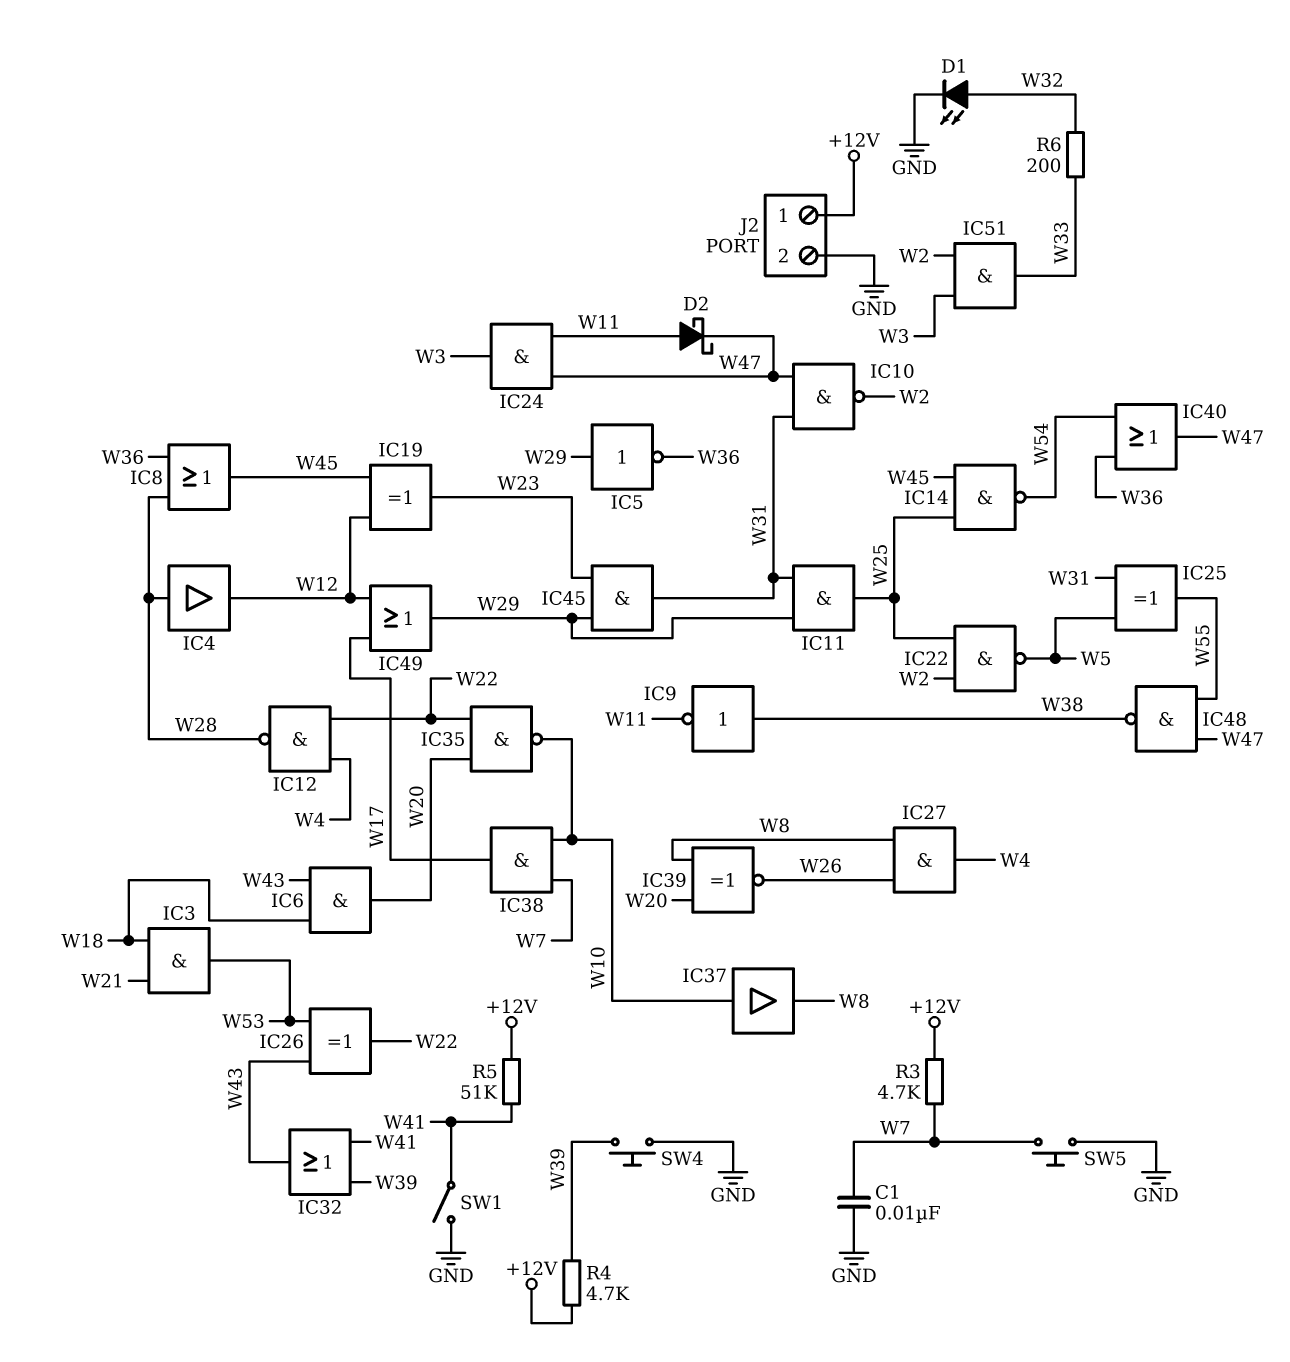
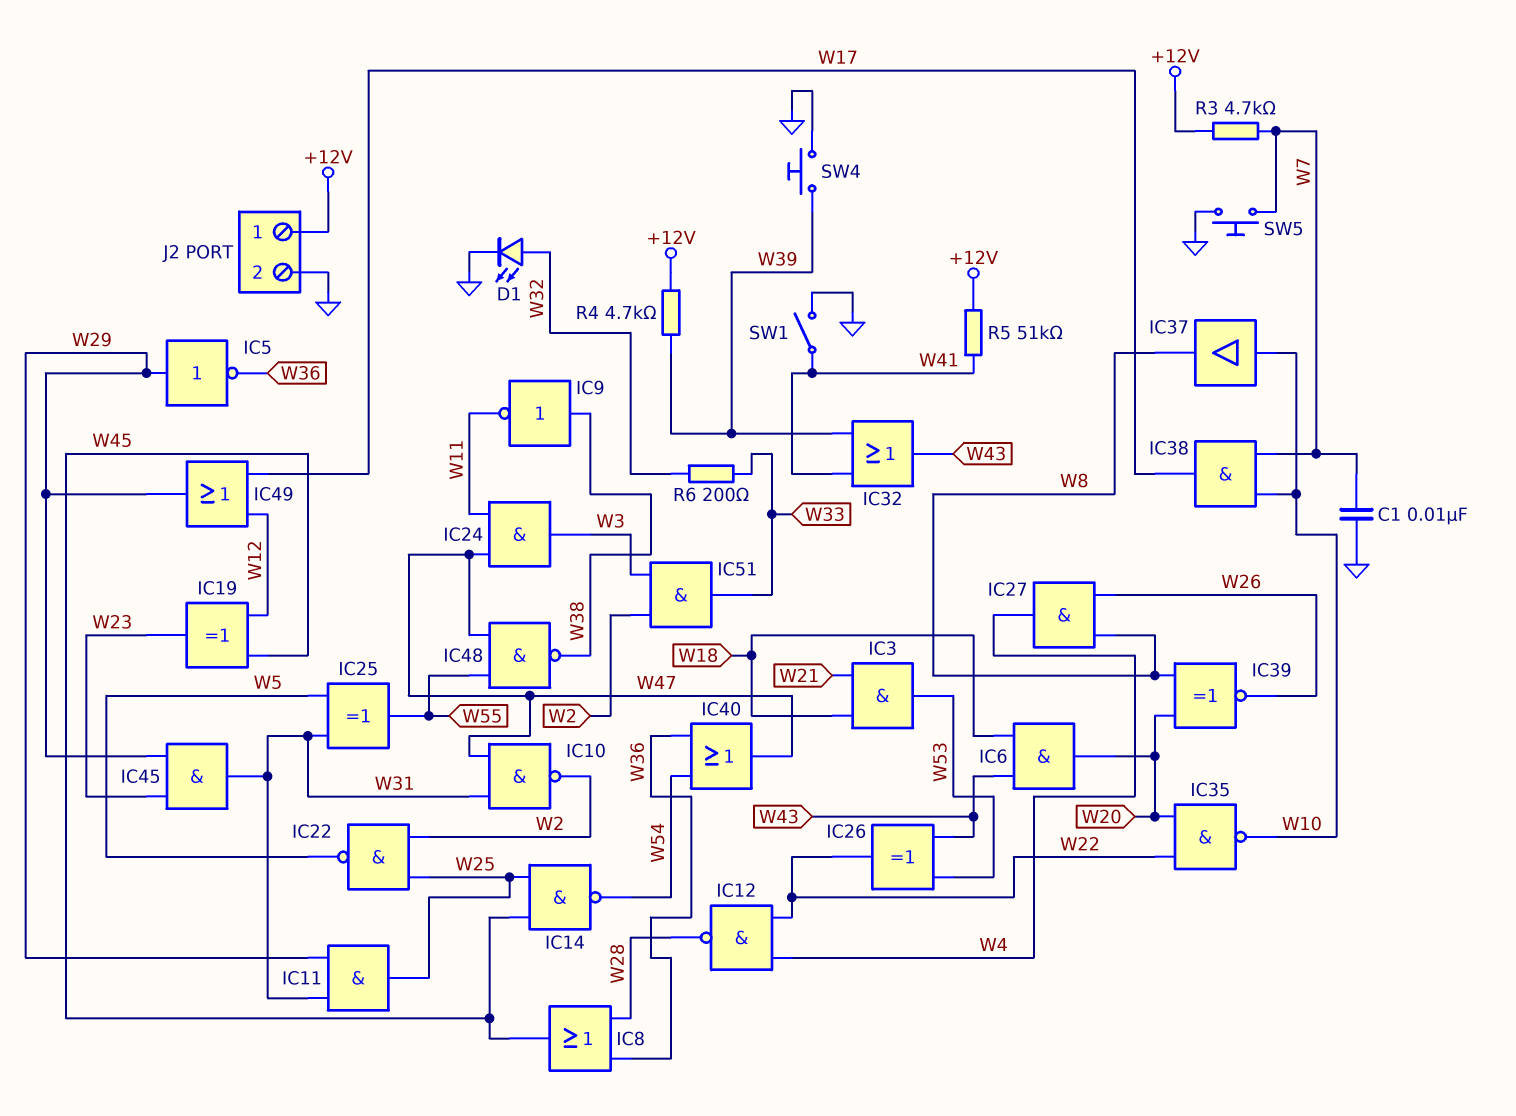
D2: schottky (A W11, K W47) -> none
IC4: buffer (in W28, out W12) -> none

